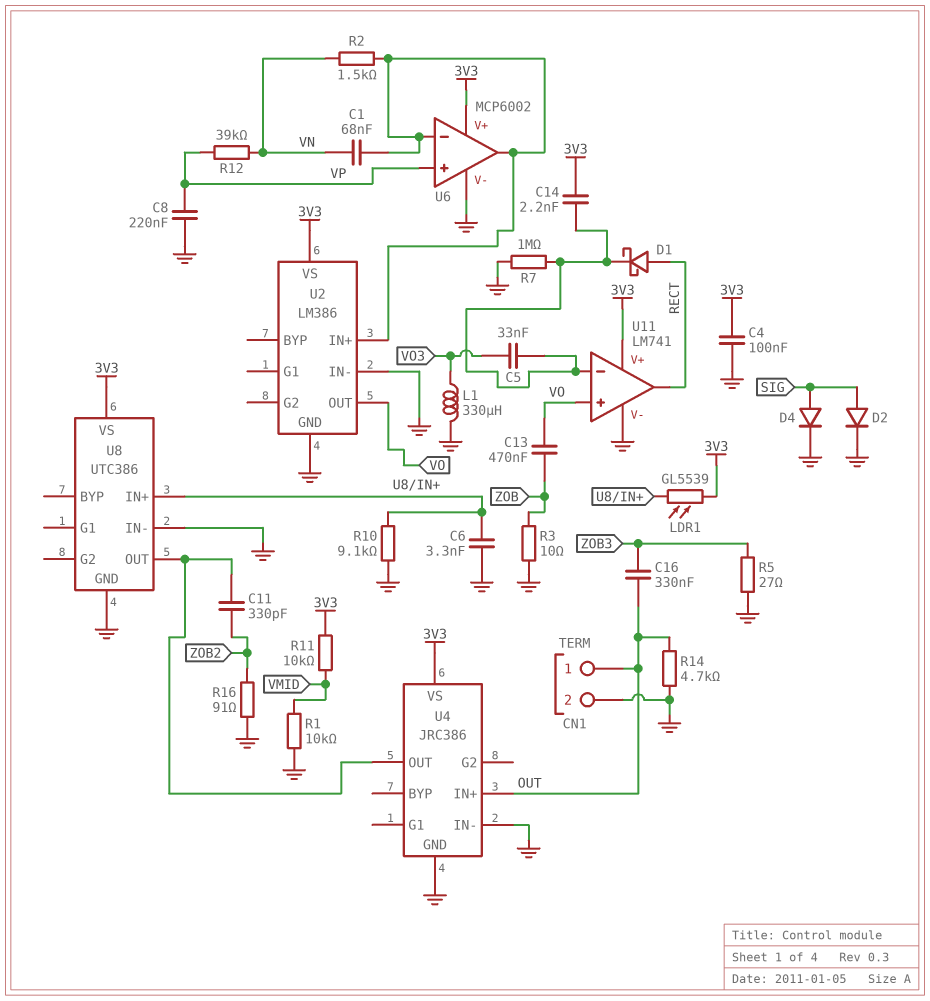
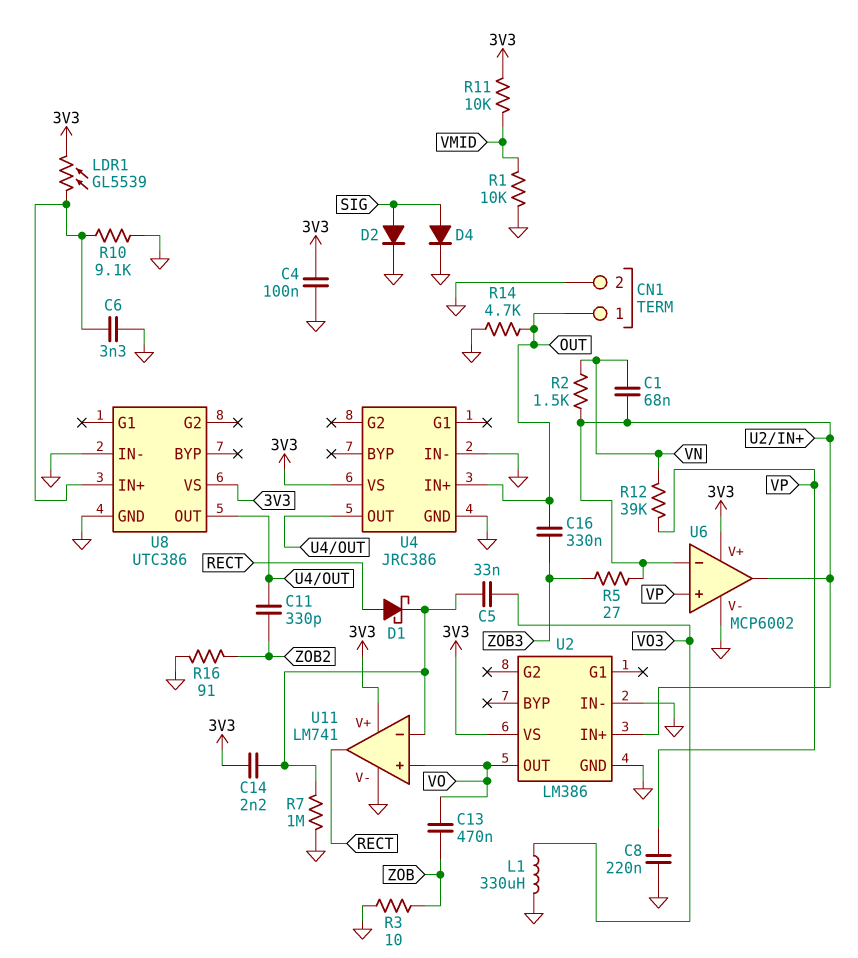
R5: 27 (GND, ZOB3) -> 27 (U2/IN+, ZOB3)

